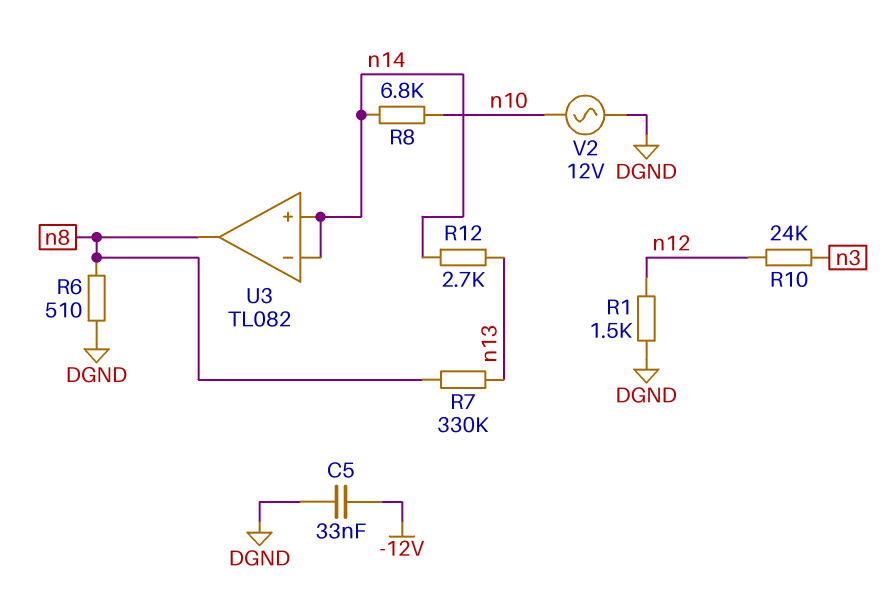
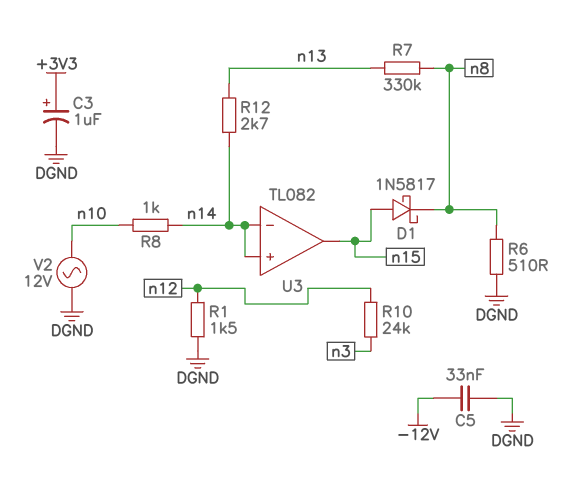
C3: none -> 1uF (plus +3V3, minus DGND)
D1: none -> schottky 1N5817 (A n15, K n8)
R8: 6.8k (n10, n14) -> 1k (n10, n14)
U3 pin out: n8 -> n15

